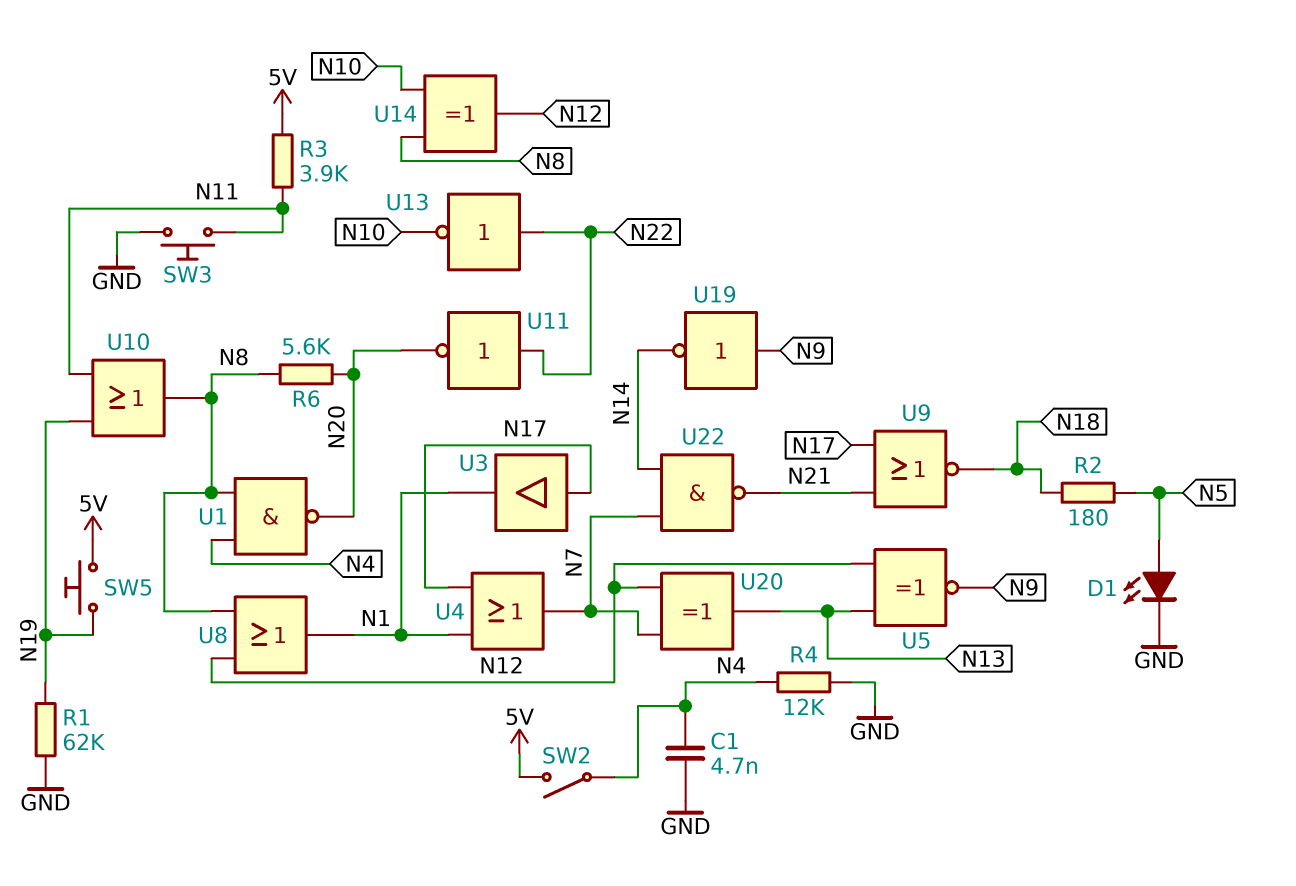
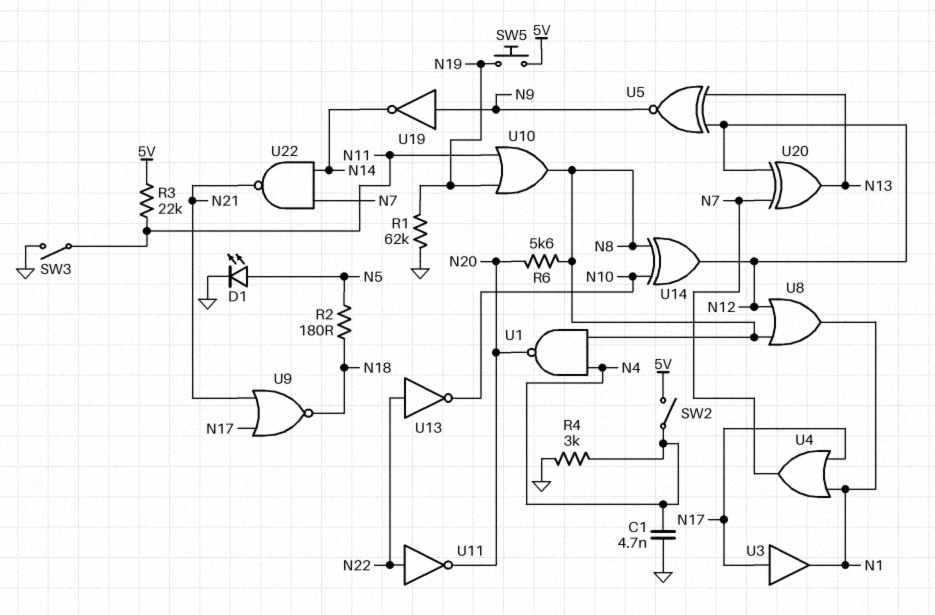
R3: 3.9k (5V, N11) -> 22k (5V, N11)
R4: 12k (GND, N4) -> 3k (GND, N4)
SW3: button (GND, N11) -> switch (GND, N11)

